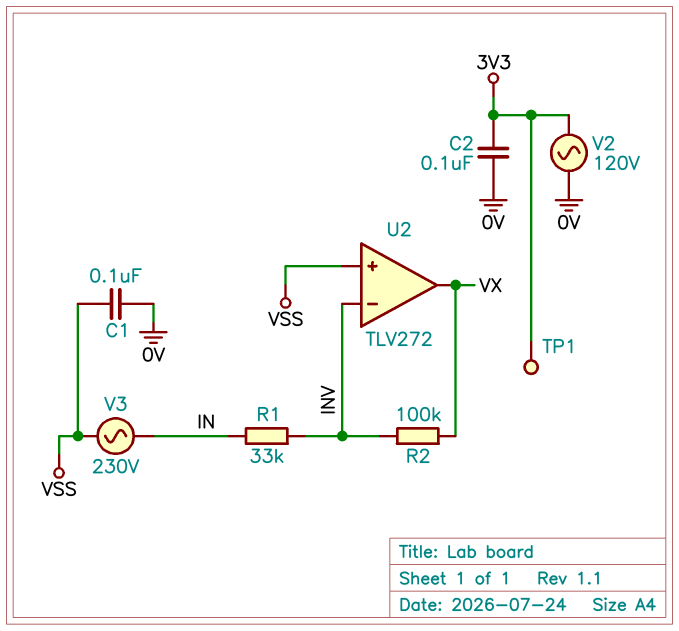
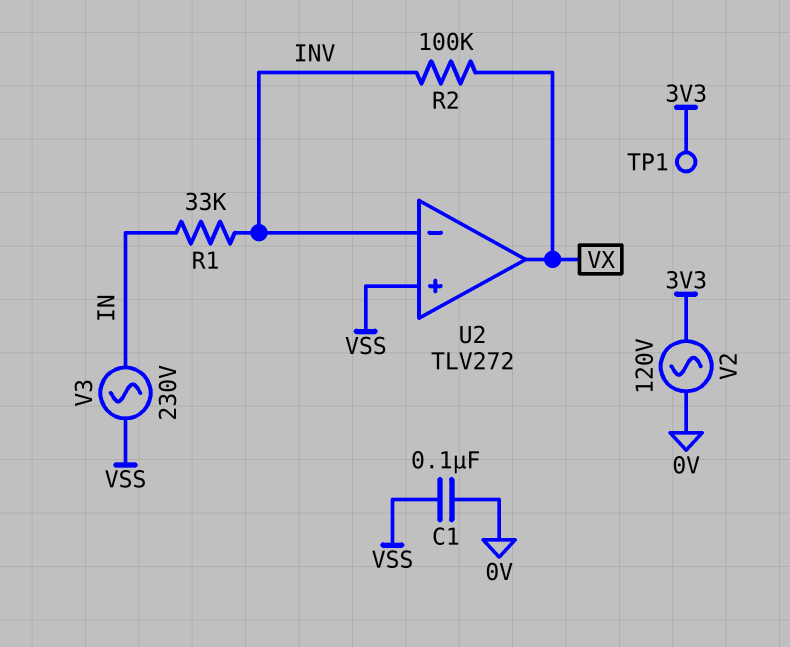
C2: 100nF (0V, 3V3) -> none

